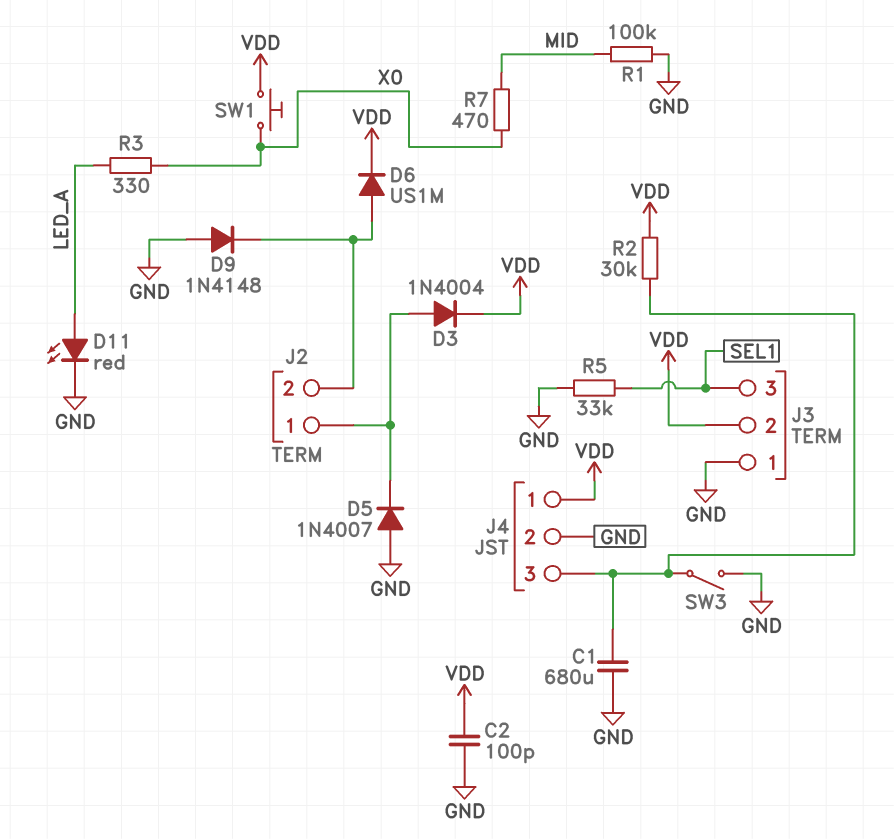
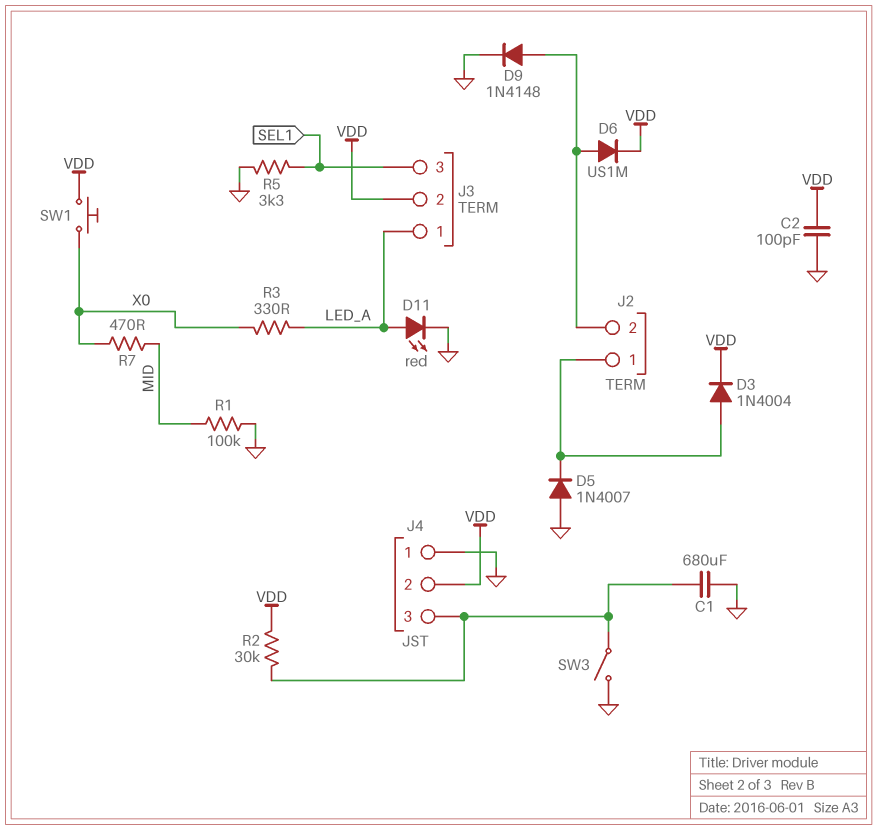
D9: diode 1N4148 (A GND, K J2/2) -> diode 1N4148 (A J2/2, K GND)
J3 pin 1: GND -> LED_A
J4 pin 1: VDD -> GND
J4 pin 2: GND -> VDD
R5: 33k (GND, SEL1) -> 3.3k (GND, SEL1)

